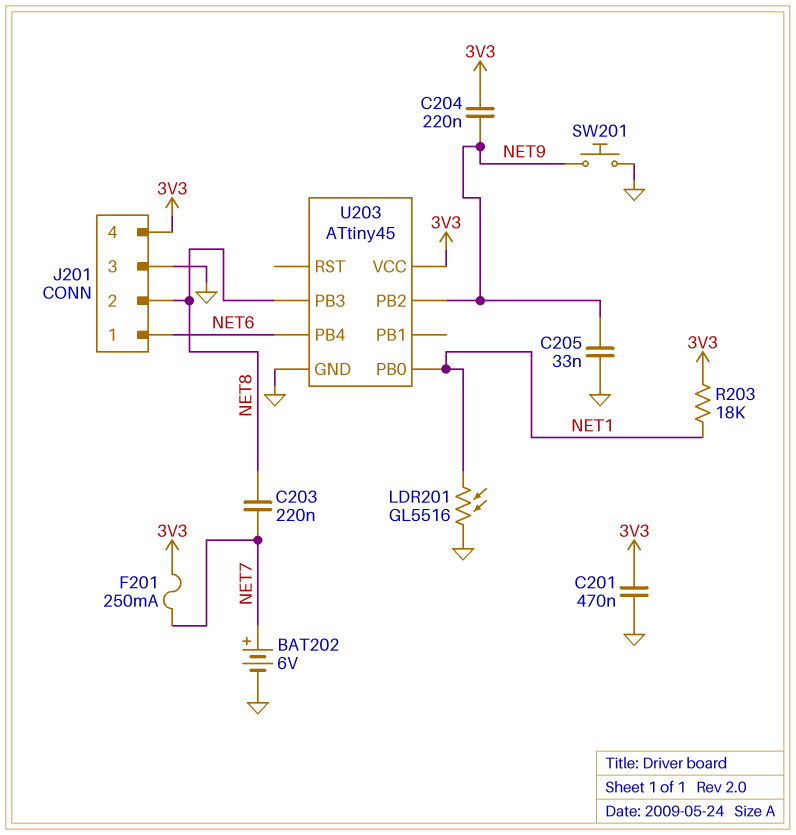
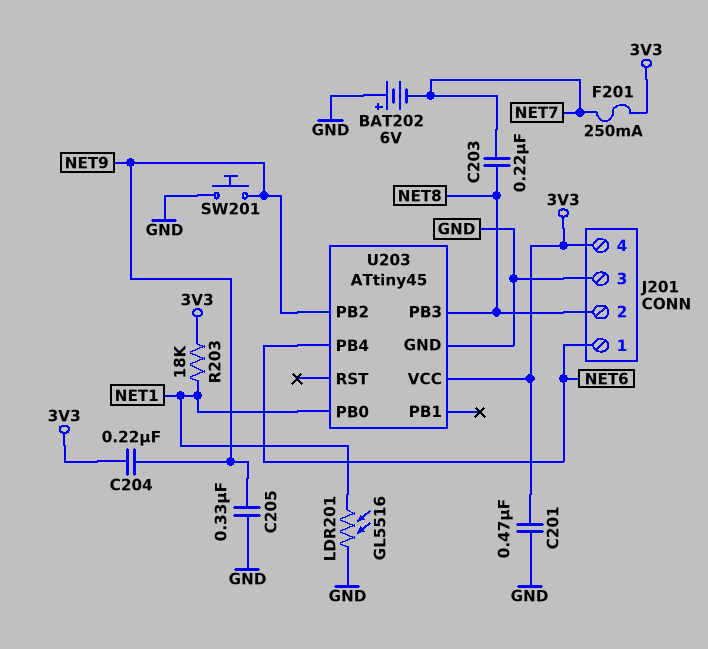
BAT202: 6V (plus NET7, minus GND) -> 6V (plus GND, minus NET7)
C205: 33nF (GND, NET9) -> 330nF (GND, NET9)

